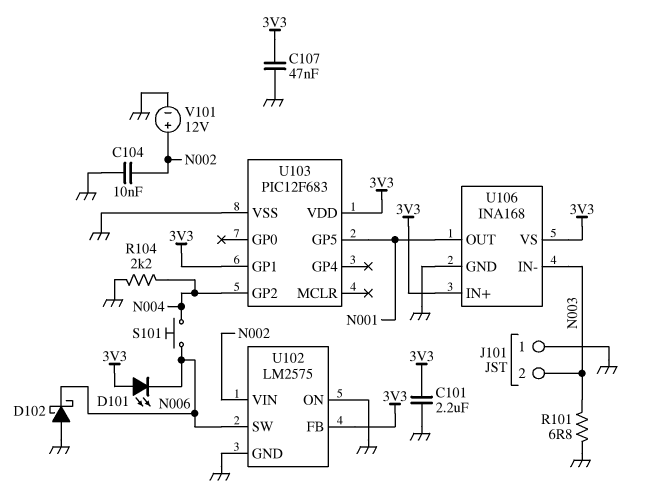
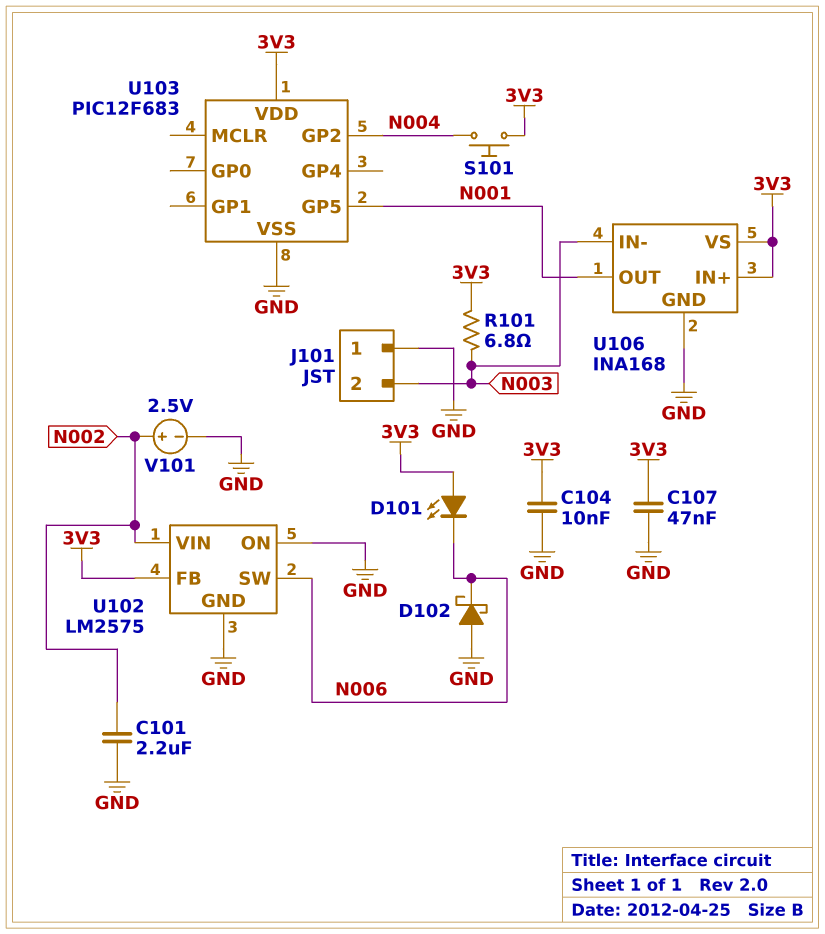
C101: 2.2uF (3V3, GND) -> 2.2uF (GND, N002)
C104: 10nF (GND, N002) -> 10nF (3V3, GND)
R101: 6.8 (GND, N003) -> 6.8 (3V3, N003)
R104: 2.2k (GND, N004) -> none
S101: button (N004, N006) -> button (3V3, N004)
U103 pin GP1: 3V3 -> none
V101: 12V (plus N002, minus GND) -> 2.5V (plus N002, minus GND)

